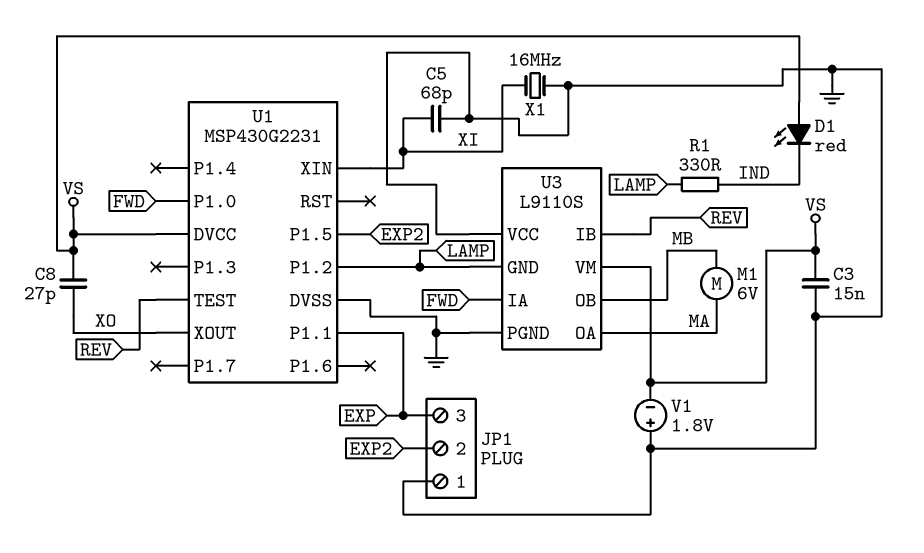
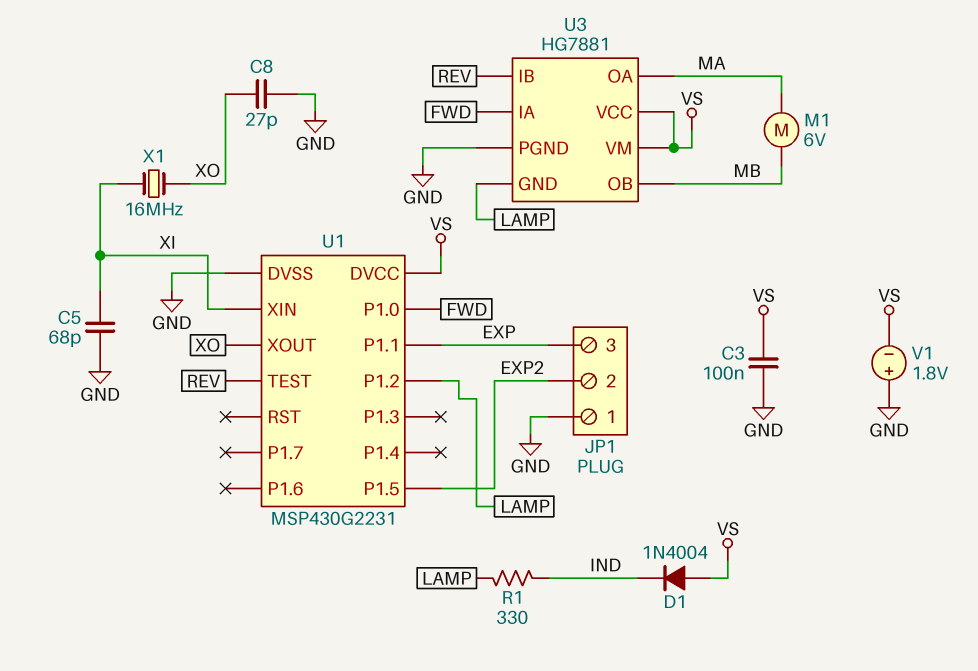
C3: 15nF (GND, VS) -> 100nF (GND, VS)
C8: 27pF (VS, XO) -> 27pF (GND, XO)
D1: LED red (A VS, K IND) -> diode 1N4004 (A VS, K IND)
U3: L9110S -> HG7881
U3 pin VCC: GND -> VS
X1: 16MHz (GND, XI) -> 16MHz (XI, XO)

